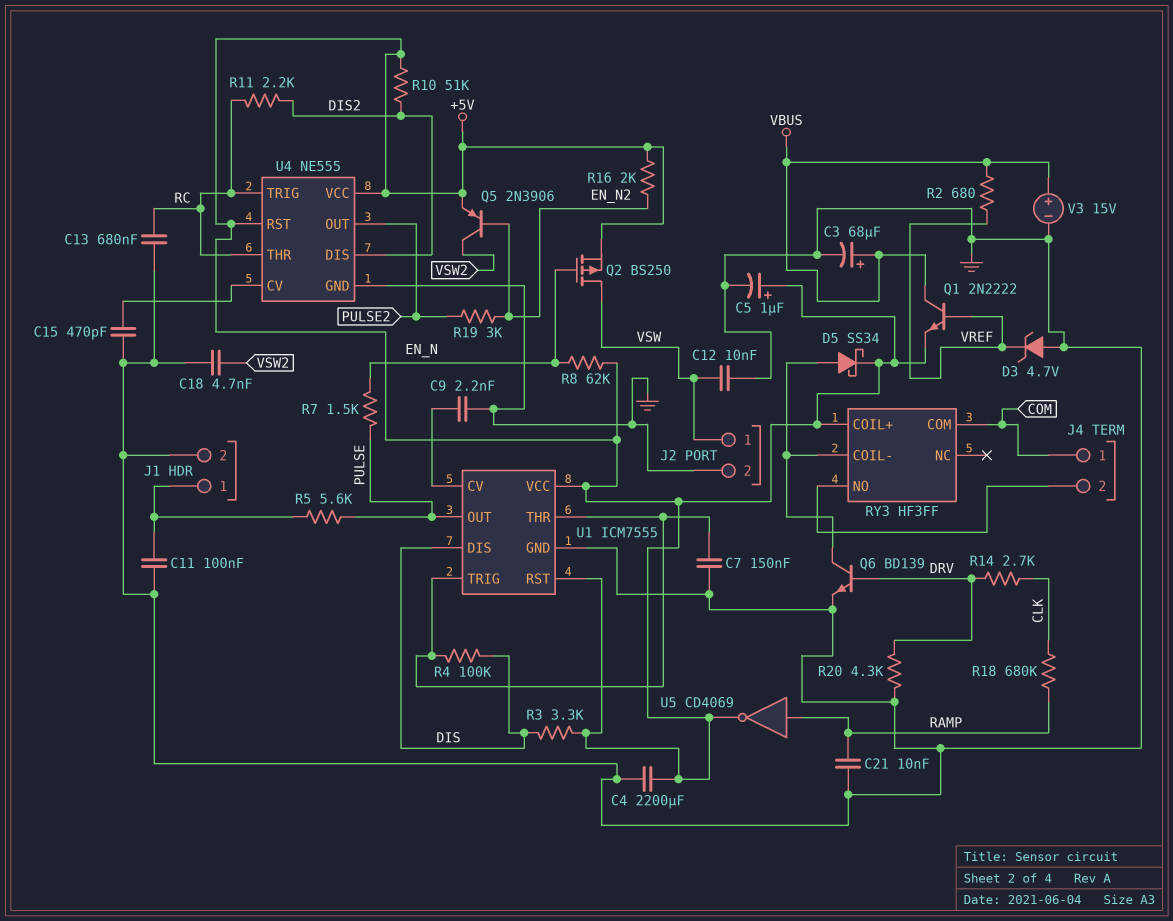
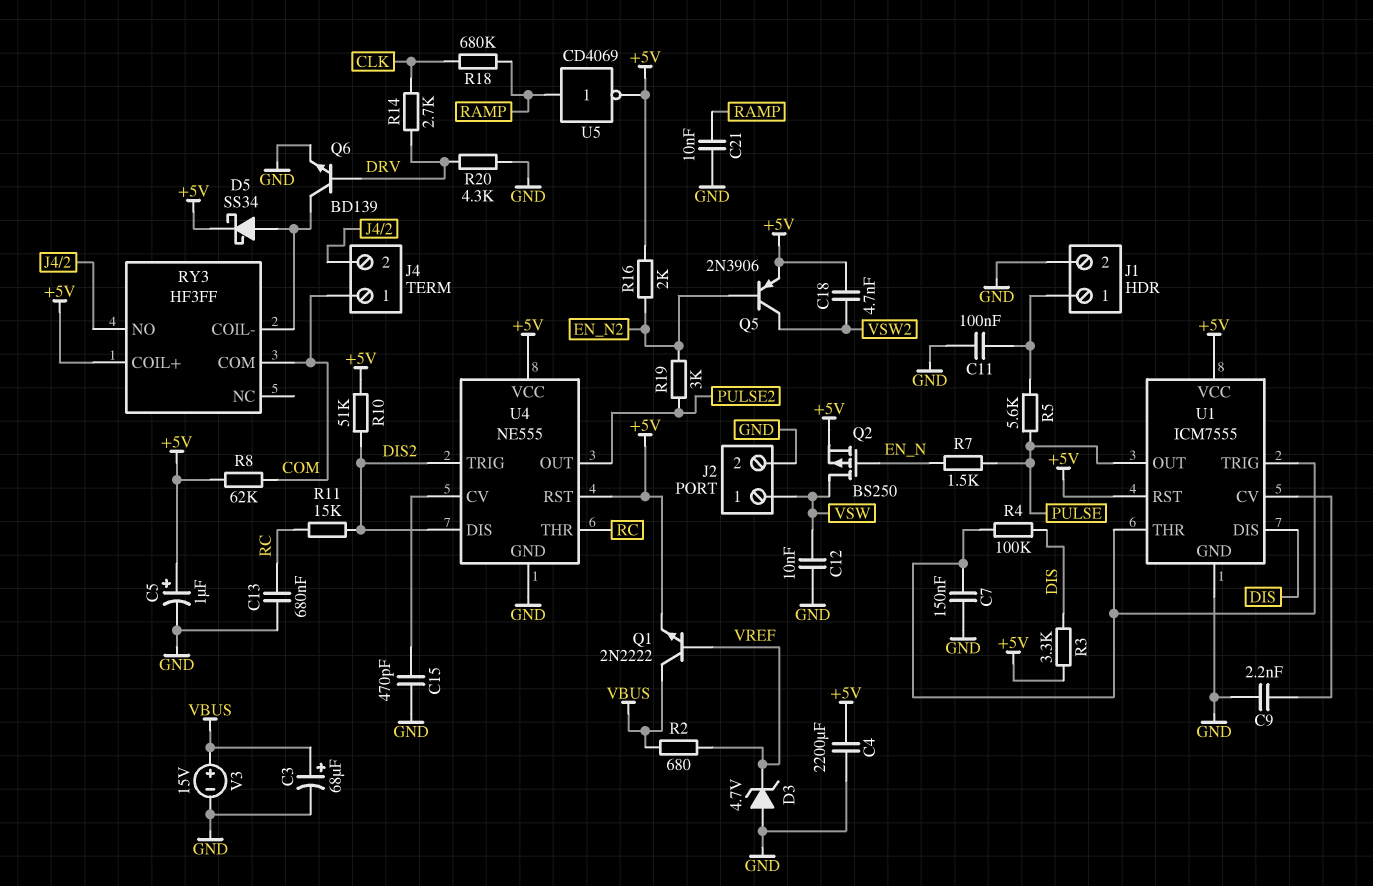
C18: 4.7nF (GND, VSW2) -> 4.7nF (+5V, VSW2)
R8: 62k (+5V, EN_N) -> 62k (+5V, COM)
R11: 2.2k (DIS2, RC) -> 15k (DIS2, RC)
U4 pin TRIG: RC -> DIS2

